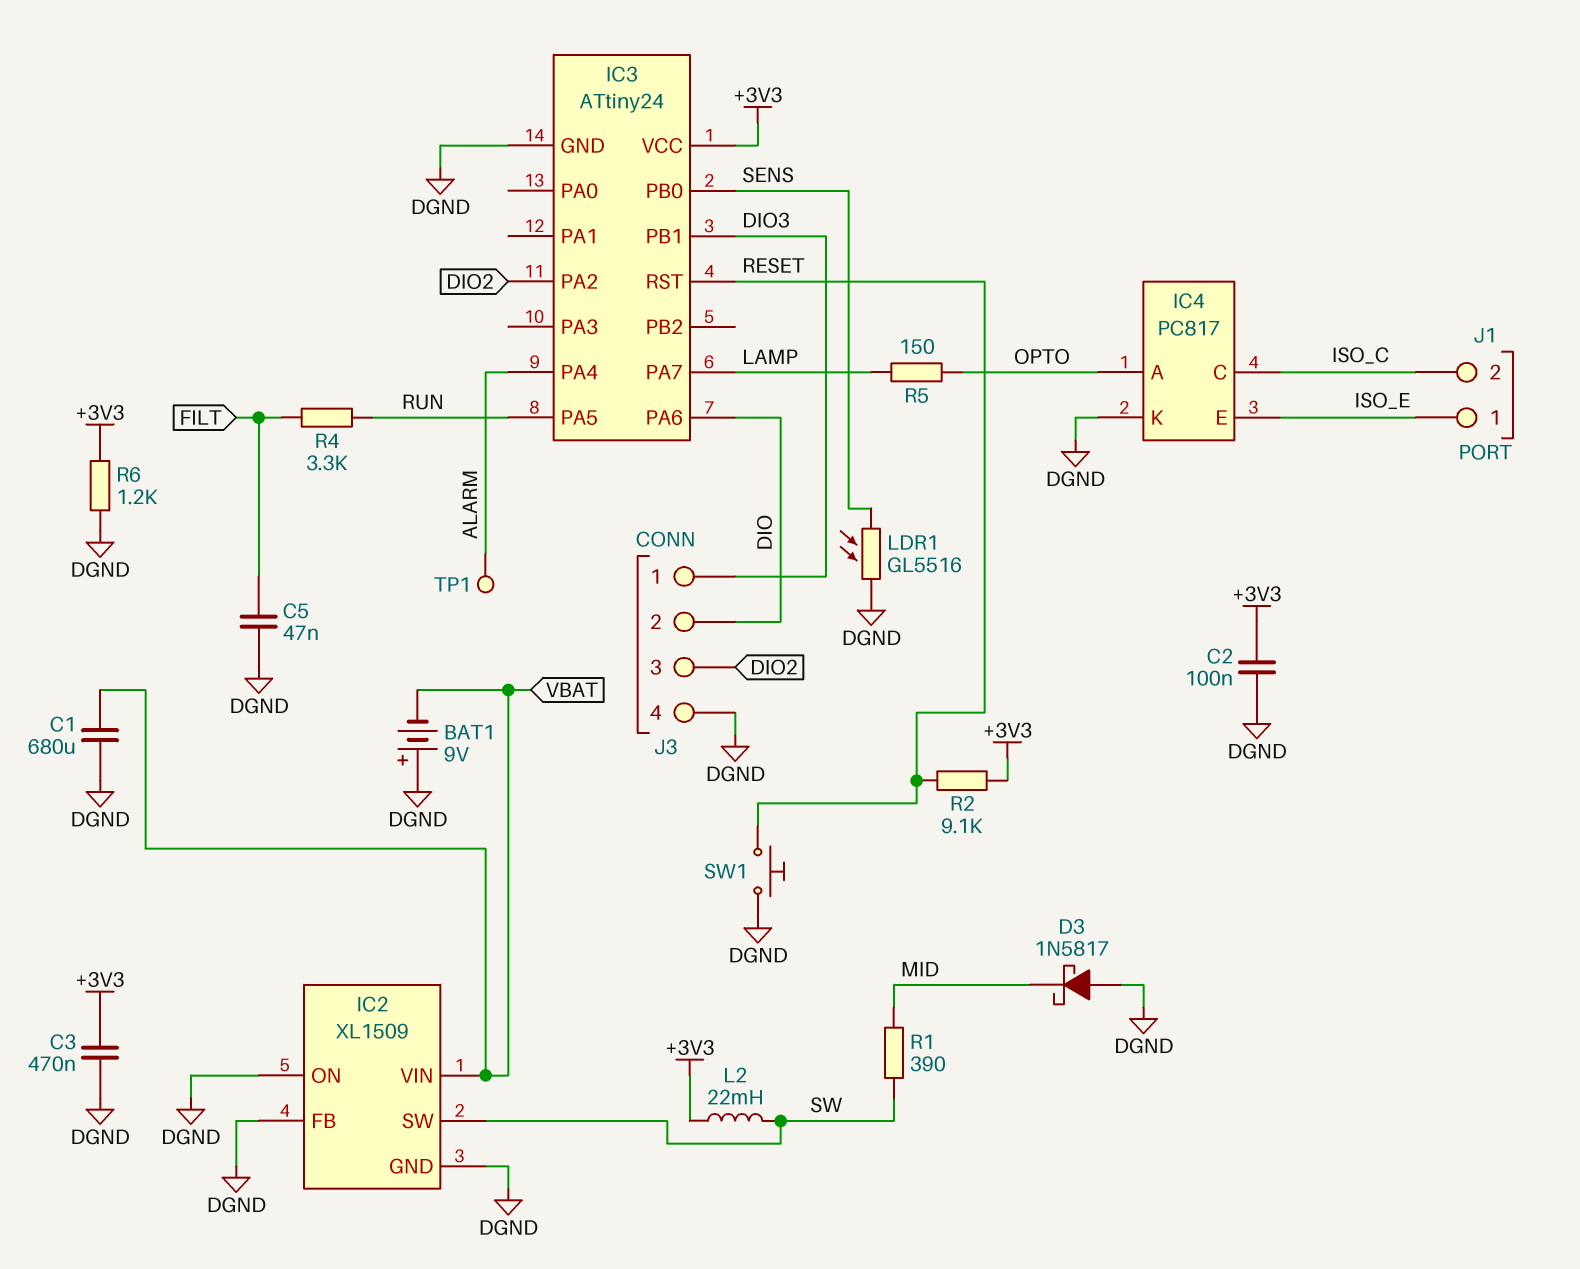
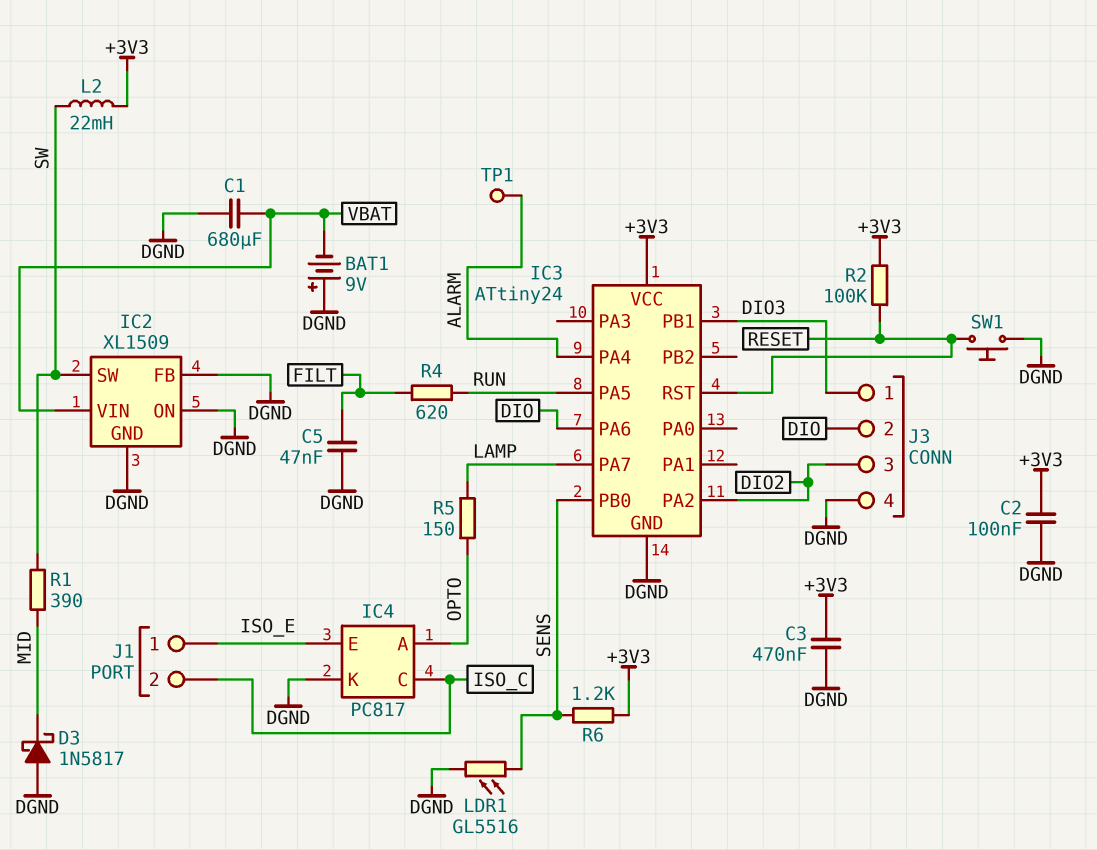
R2: 9.1k (+3V3, RESET) -> 100k (+3V3, RESET)
R4: 3.3k (FILT, RUN) -> 620 (FILT, RUN)
R6: 1.2k (+3V3, DGND) -> 1.2k (+3V3, SENS)

